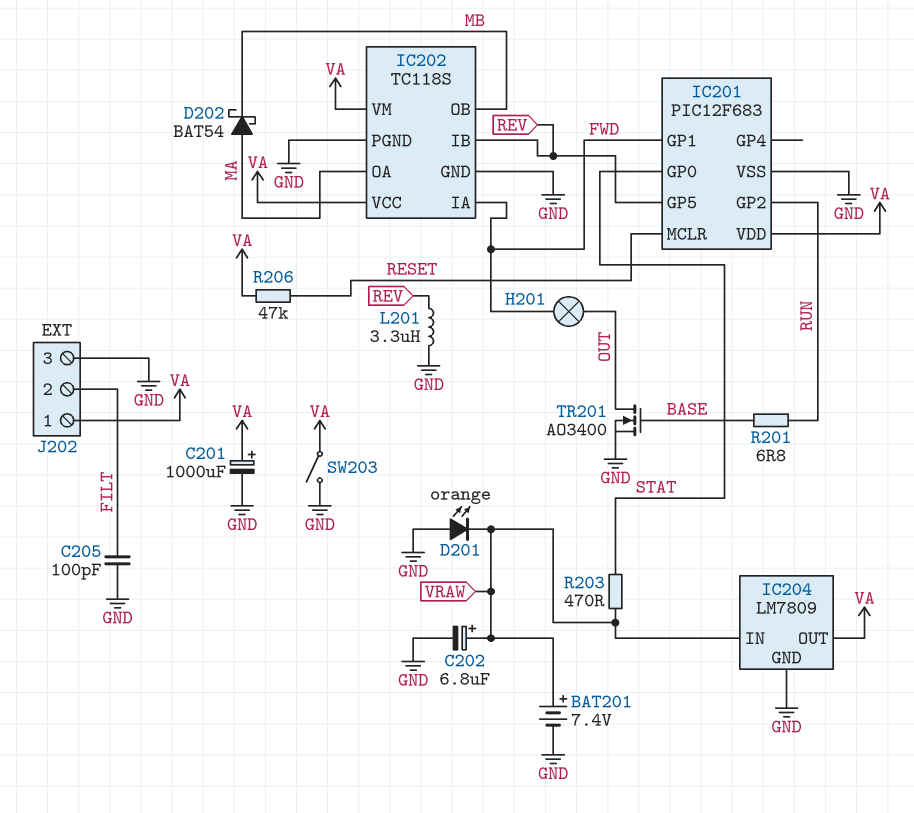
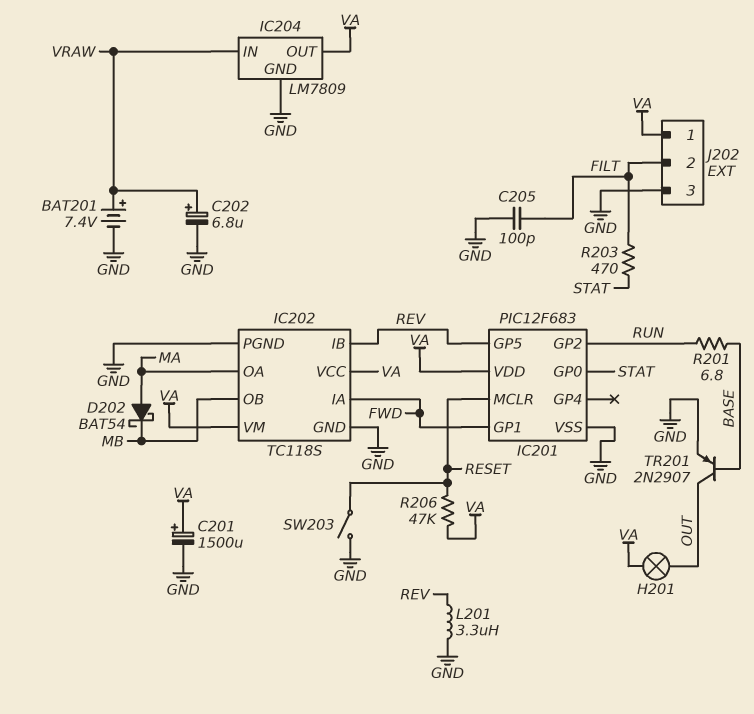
C201: 1000uF (plus VA, minus GND) -> 1500uF (plus VA, minus GND)
D201: LED orange (A GND, K VRAW) -> none
H201: lamp (FWD, OUT) -> lamp (OUT, VA)
R203: 470 (STAT, VRAW) -> 470 (FILT, STAT)
SW203: switch (GND, VA) -> switch (GND, RESET)
TR201: NMOS AO3400 (G BASE, D OUT, S GND) -> PNP 2N2907 (B BASE, C OUT, E GND)

